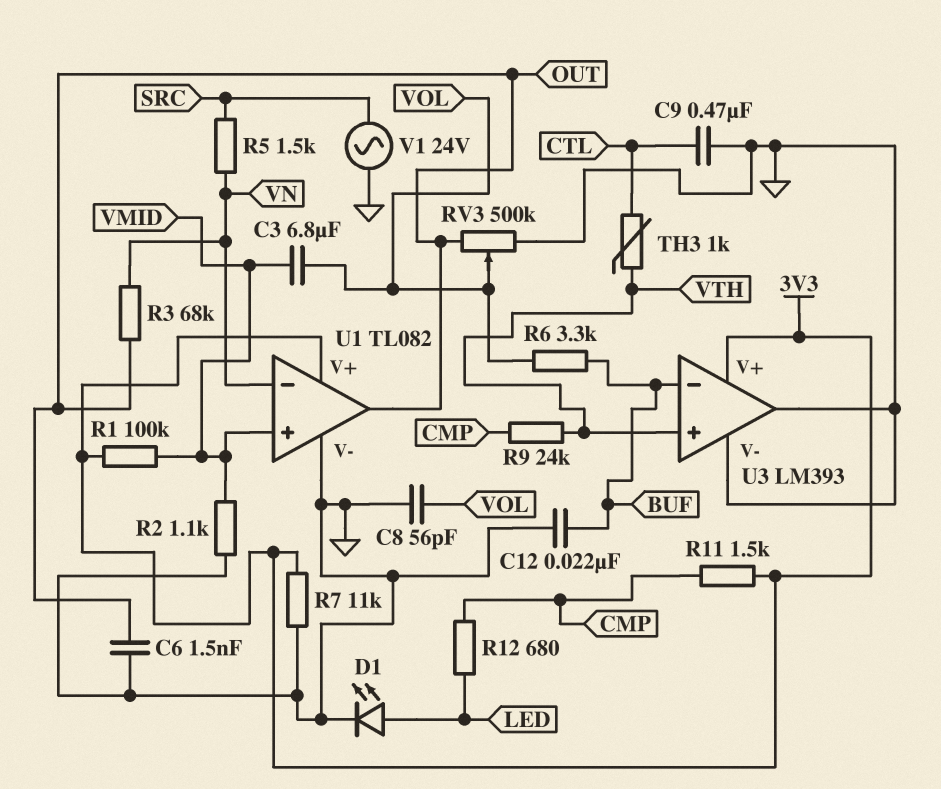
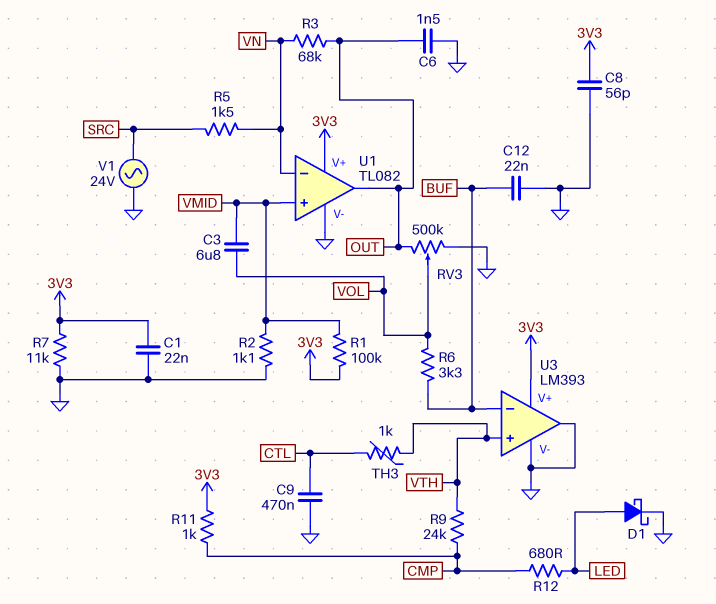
C1: none -> 22nF (3V3, GND)
C8: 56pF (GND, VOL) -> 56pF (3V3, GND)
D1: LED (A LED, K GND) -> schottky (A LED, K GND)
R11: 1.5k (3V3, CMP) -> 1k (3V3, CMP)

